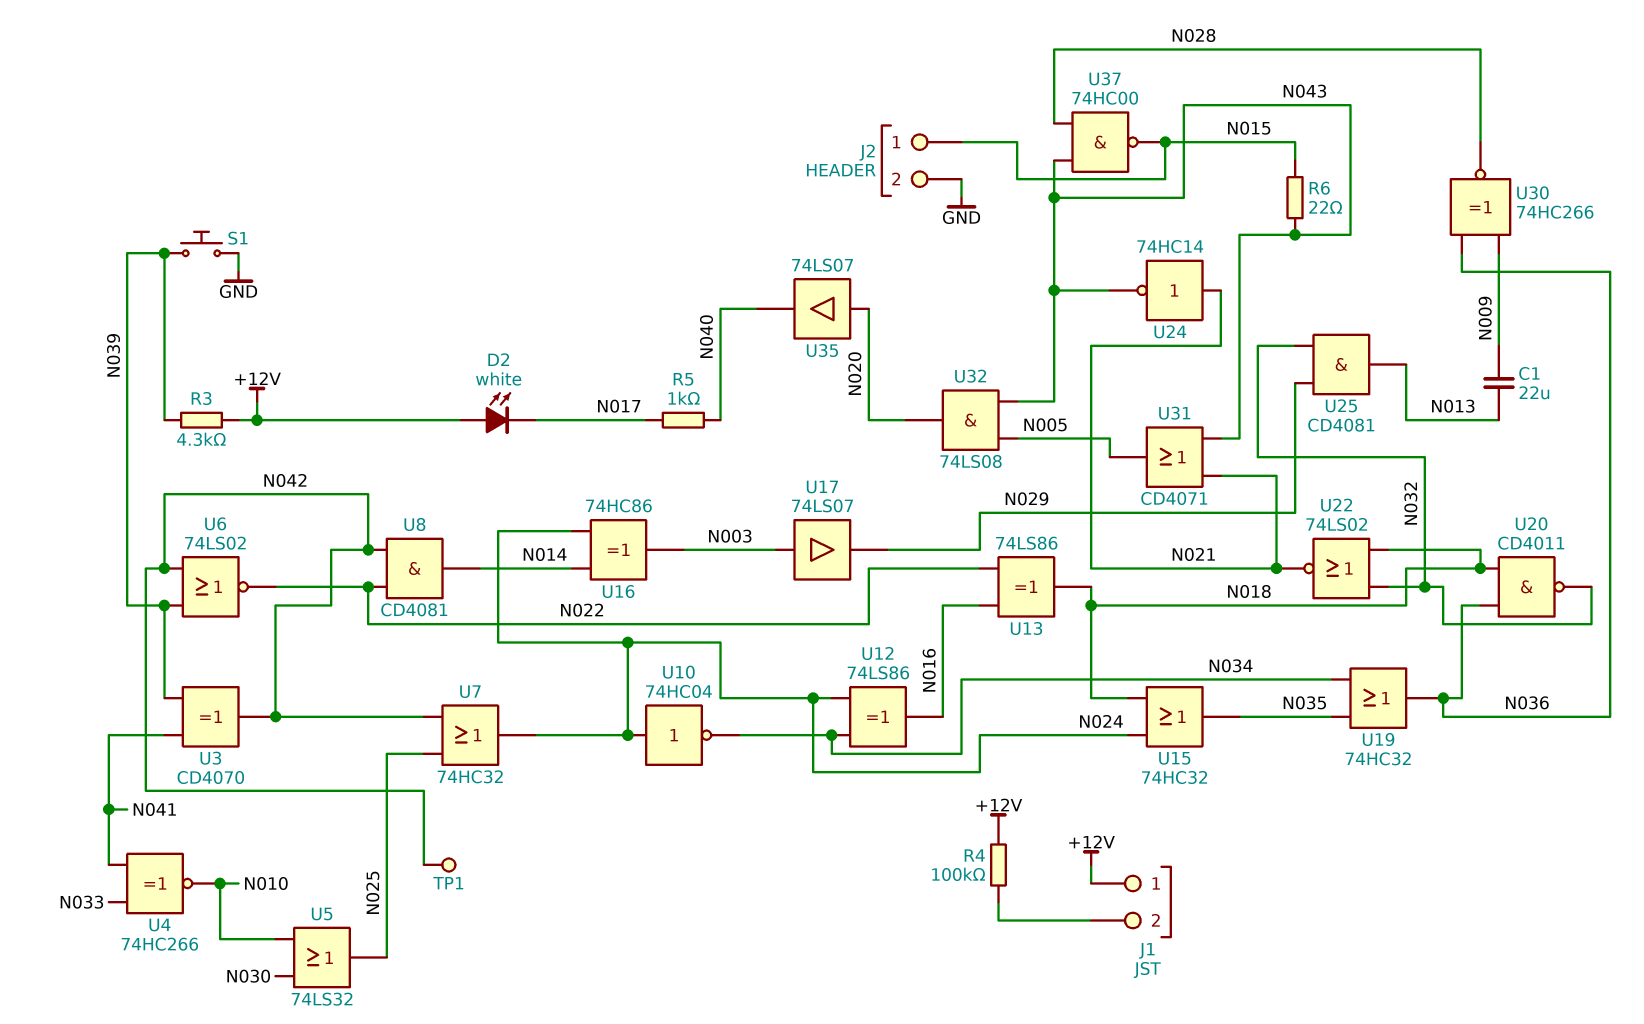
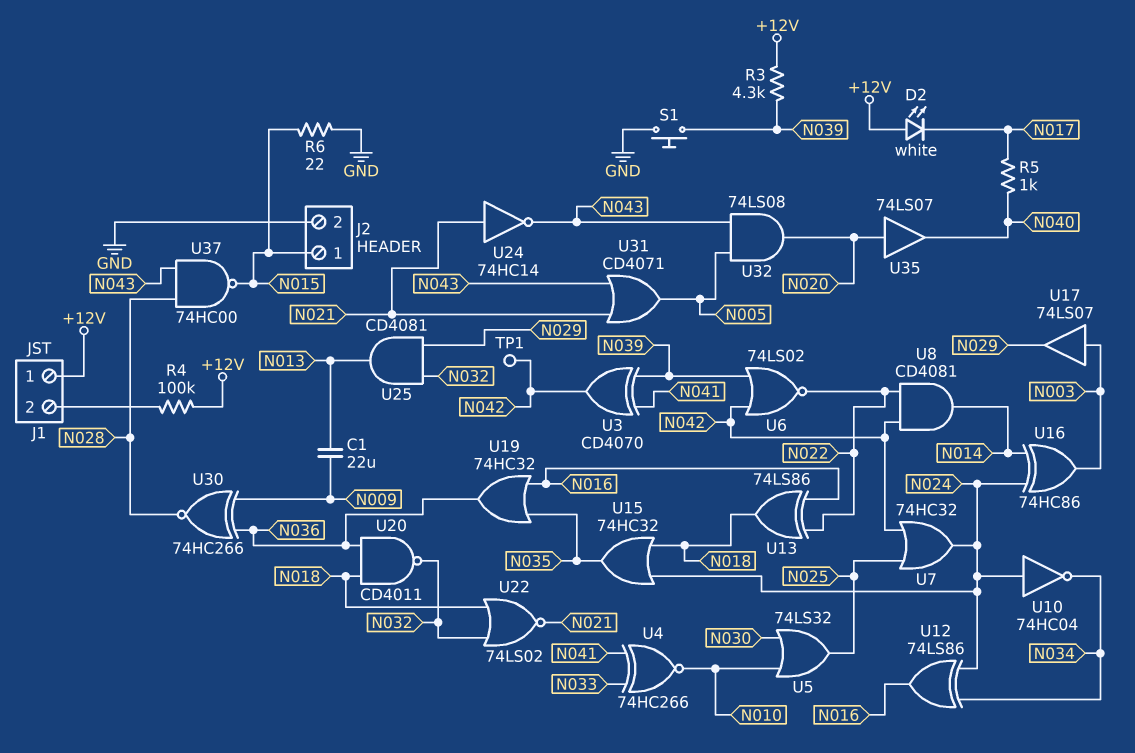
R6: 22 (N015, N043) -> 22 (GND, N015)
U19: OR 74HC32 (in N034, in N035, out N036) -> OR 74HC32 (in N016, in N035, out N036)

